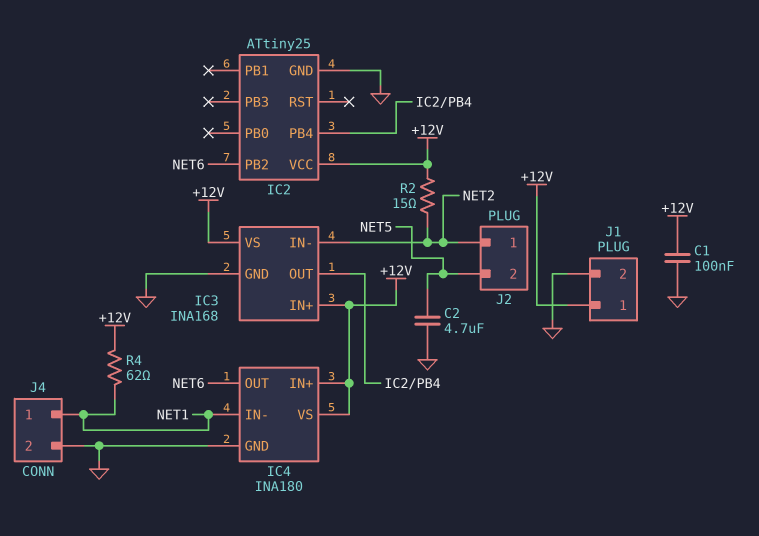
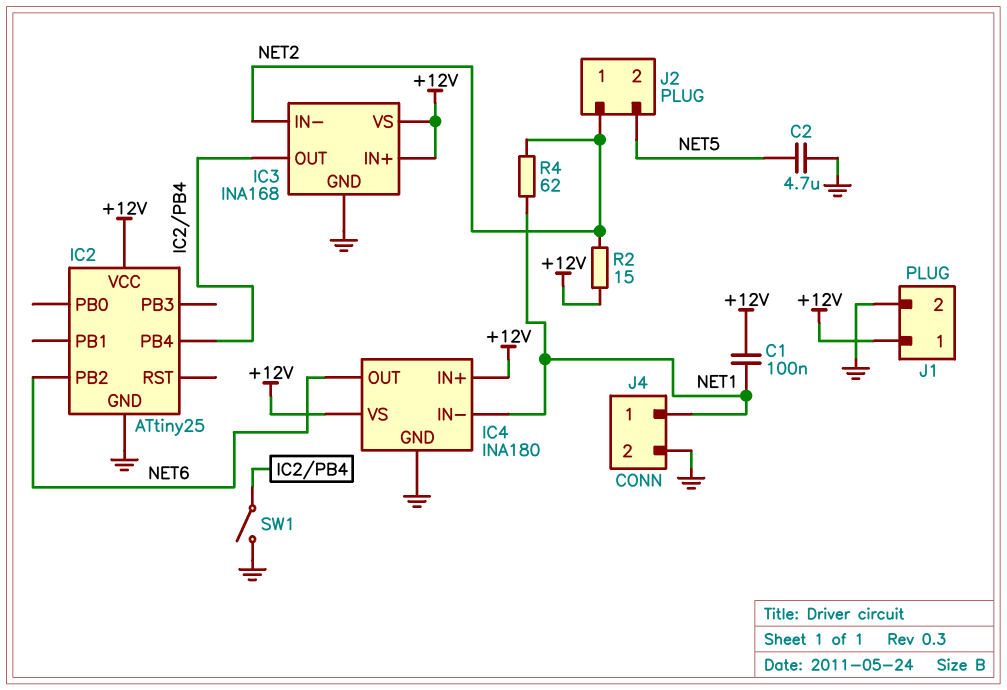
C1: 100nF (+12V, GND) -> 100nF (+12V, NET1)
R4: 62 (+12V, NET1) -> 62 (NET1, NET2)
SW1: none -> switch (GND, IC2/PB4)

